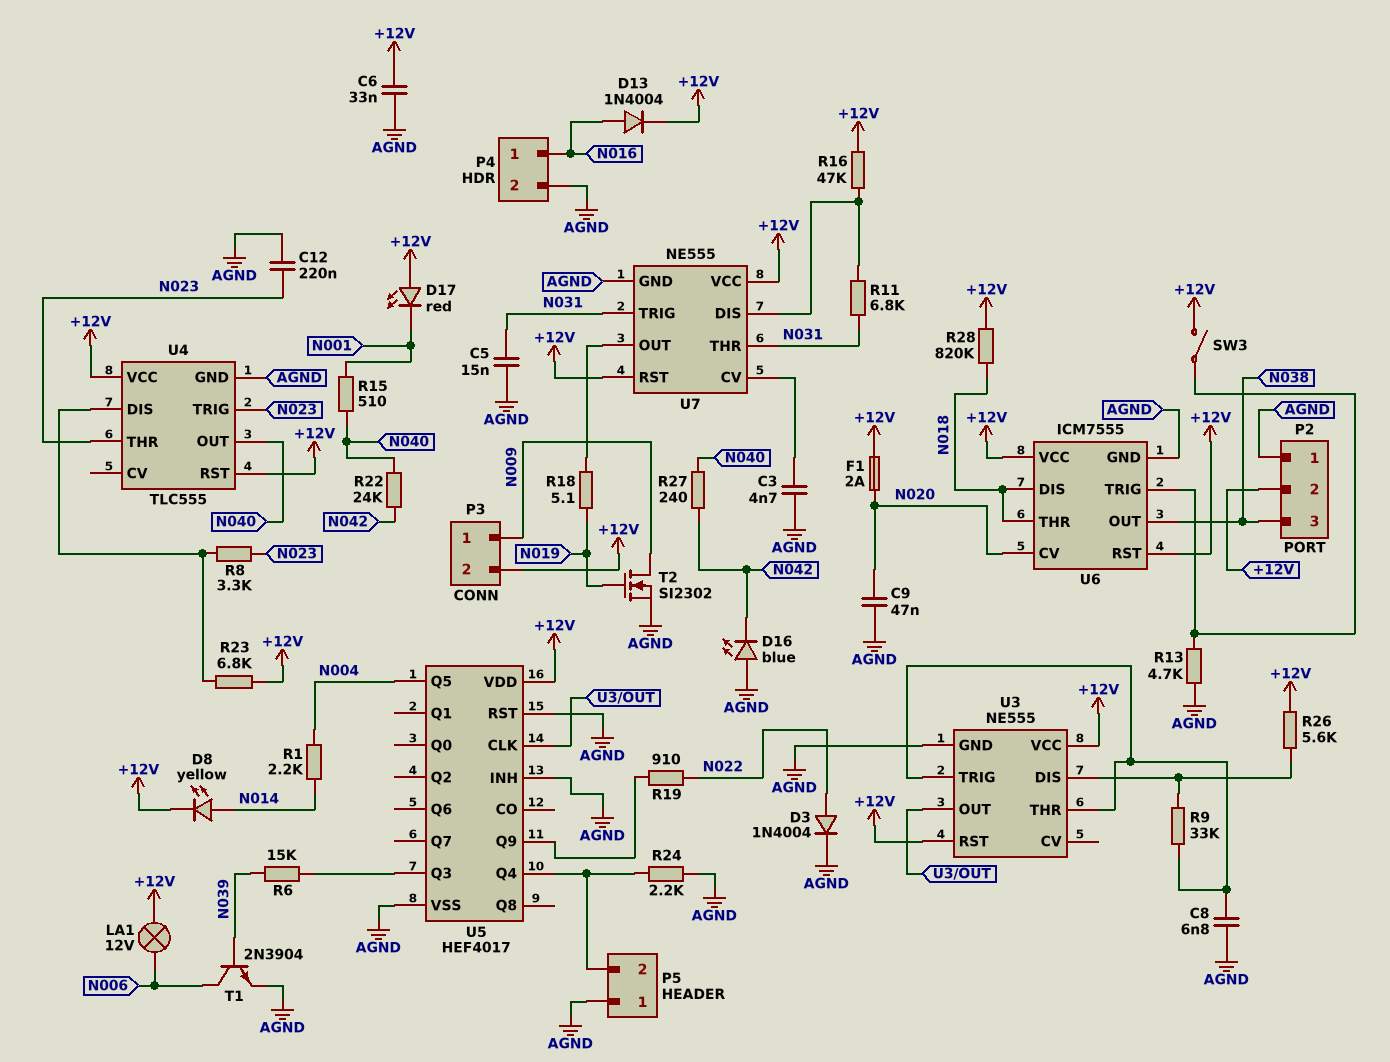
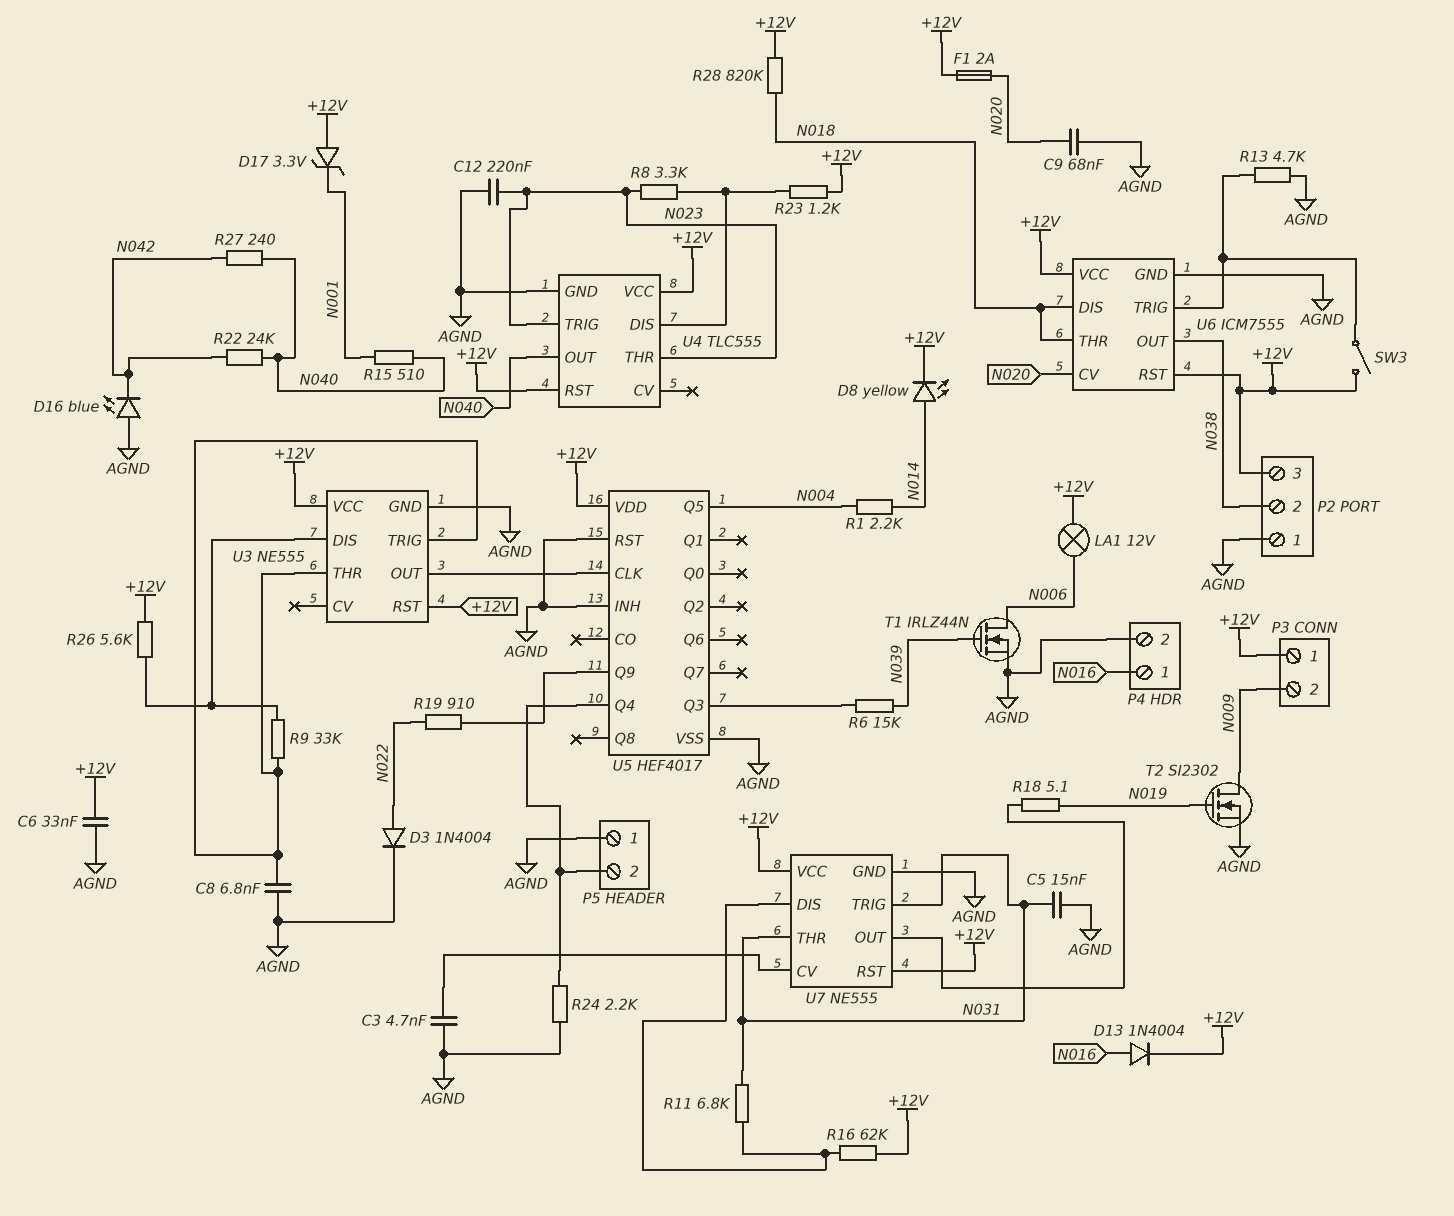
C9: 47nF (AGND, N020) -> 68nF (AGND, N020)
D17: LED red (A +12V, K N001) -> zener 3.3V (A +12V, K N001)
P2 pin 2: +12V -> N038
P2 pin 3: N038 -> +12V
P3 pin 1: N009 -> +12V
P3 pin 2: +12V -> N009
R16: 47k (+12V, U7/DIS) -> 62k (+12V, U7/DIS)
R23: 6.8k (+12V, U4/DIS) -> 1.2k (+12V, U4/DIS)
T1: NPN 2N3904 (B N039, C N006, E AGND) -> NMOS IRLZ44N (G N039, D N006, S AGND)

